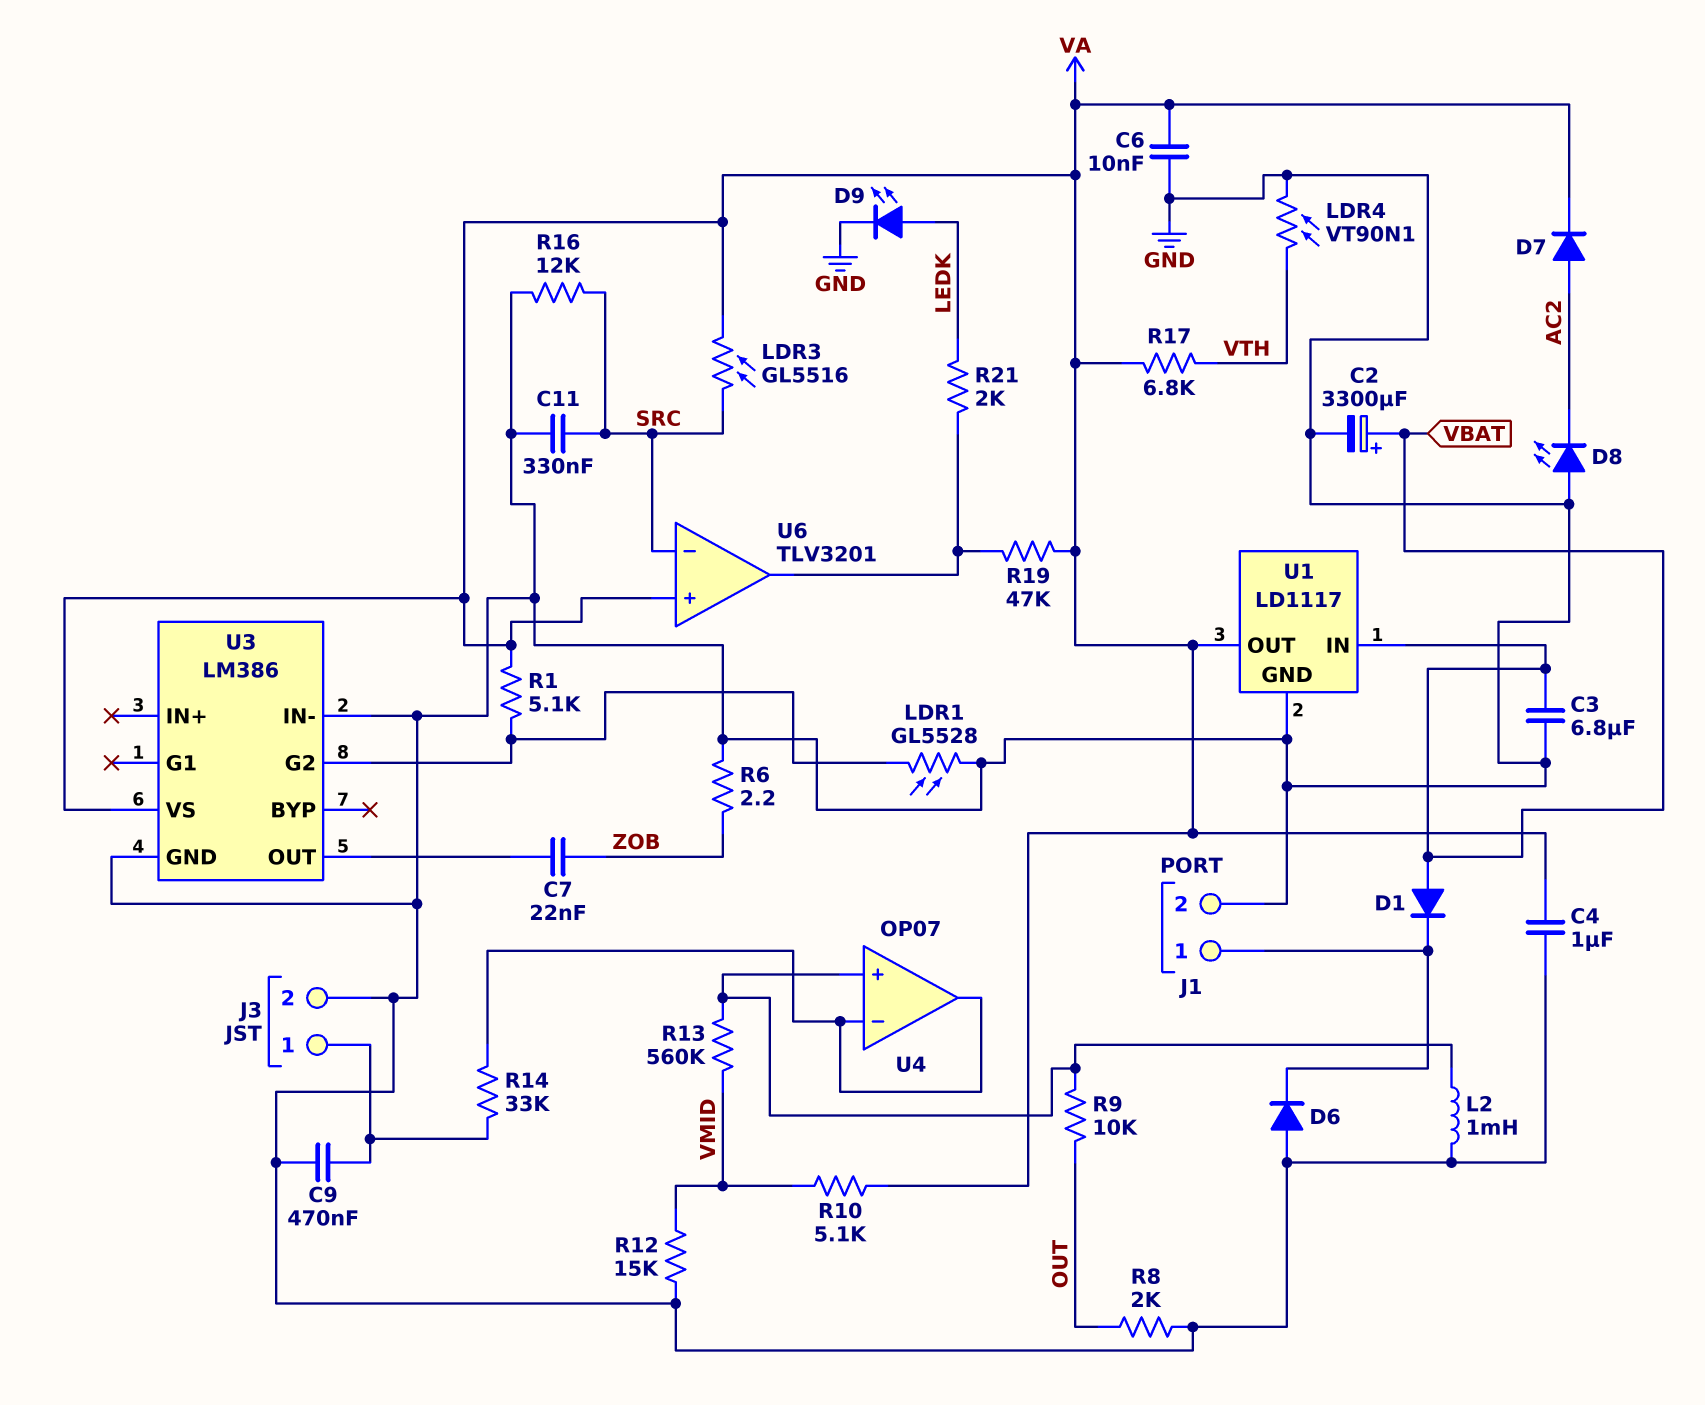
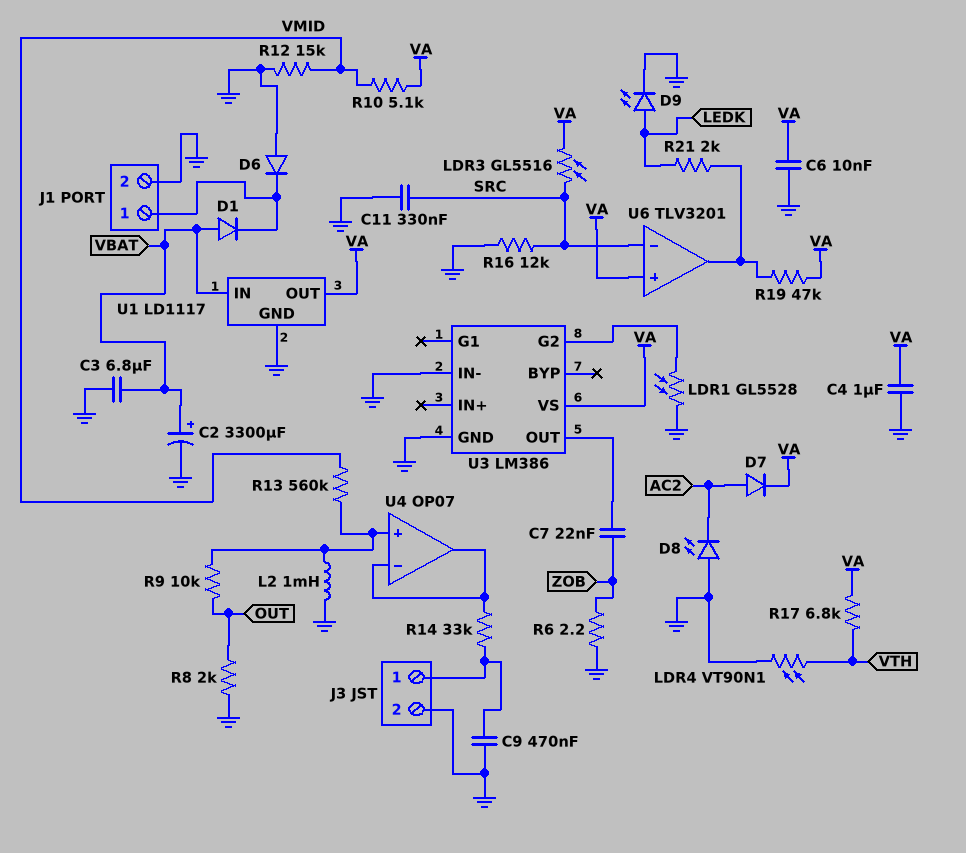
R1: 5.1k (U3/G2, VA) -> none

